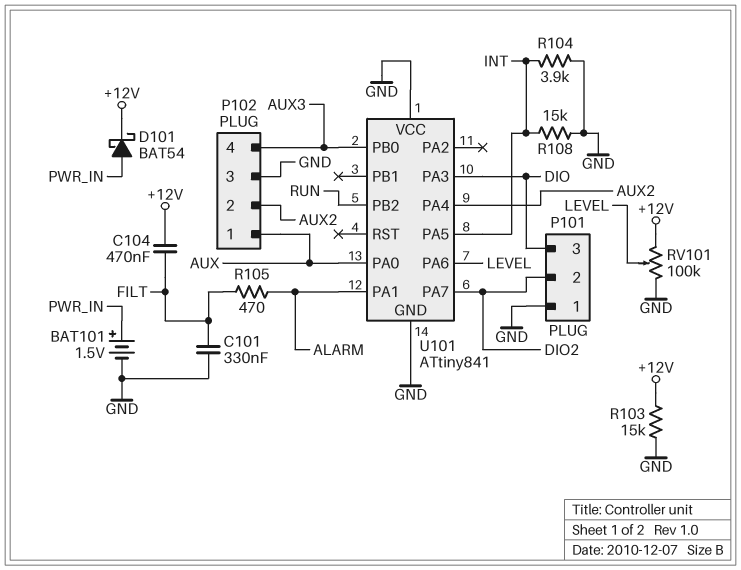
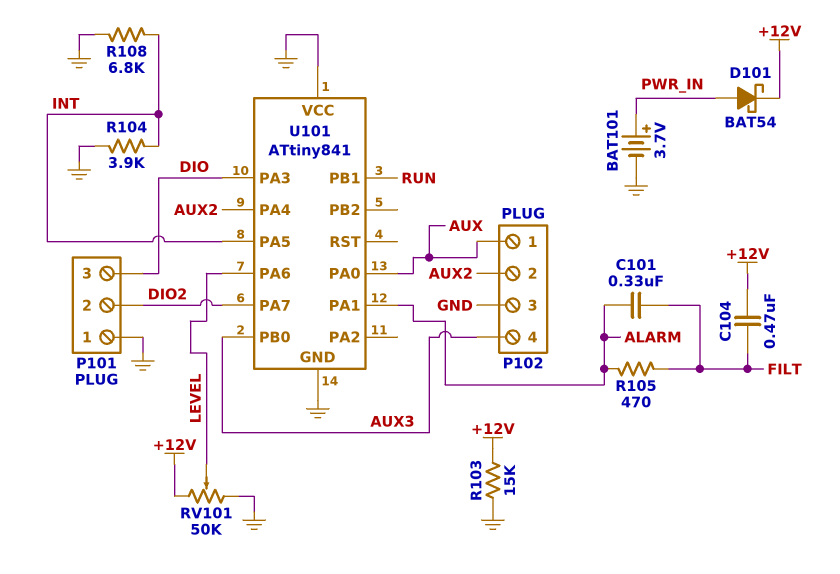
BAT101: 1.5V (plus PWR_IN, minus GND) -> 3.7V (plus PWR_IN, minus GND)
C101: 330nF (FILT, GND) -> 330nF (ALARM, FILT)
R108: 15k (GND, INT) -> 6.8k (GND, INT)
RV101: 100k (+12V, GND, wiper LEVEL) -> 50k (+12V, GND, wiper LEVEL)
U101 pin PB1: none -> RUN
U101 pin PB2: RUN -> none

